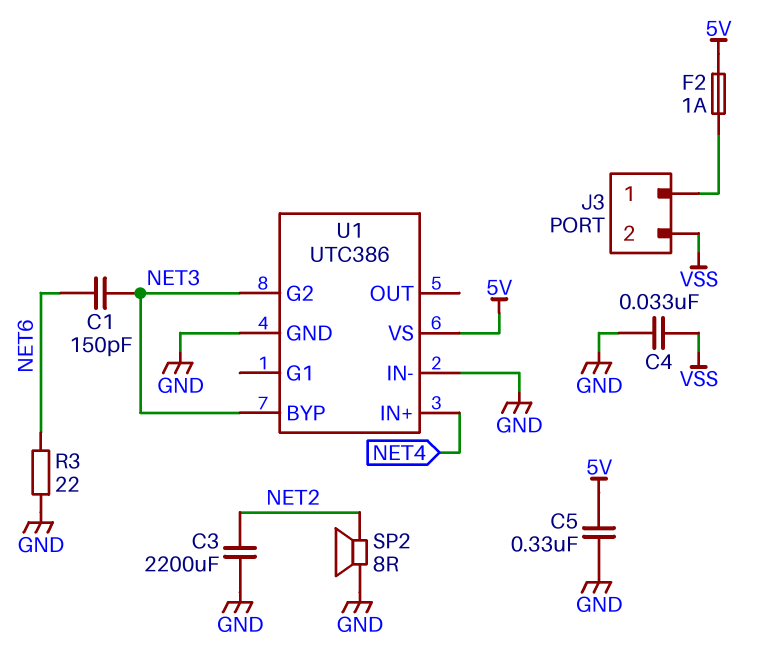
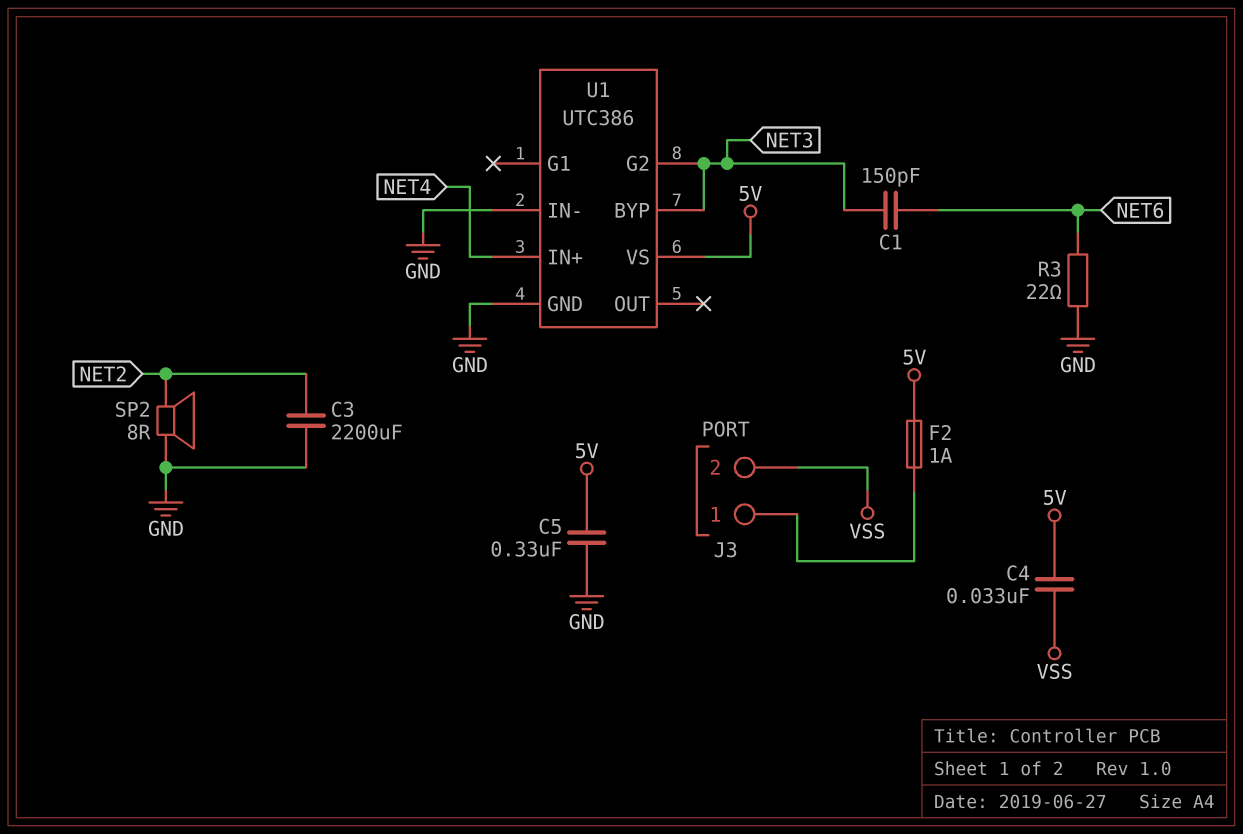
C4: 33nF (GND, VSS) -> 33nF (5V, VSS)

